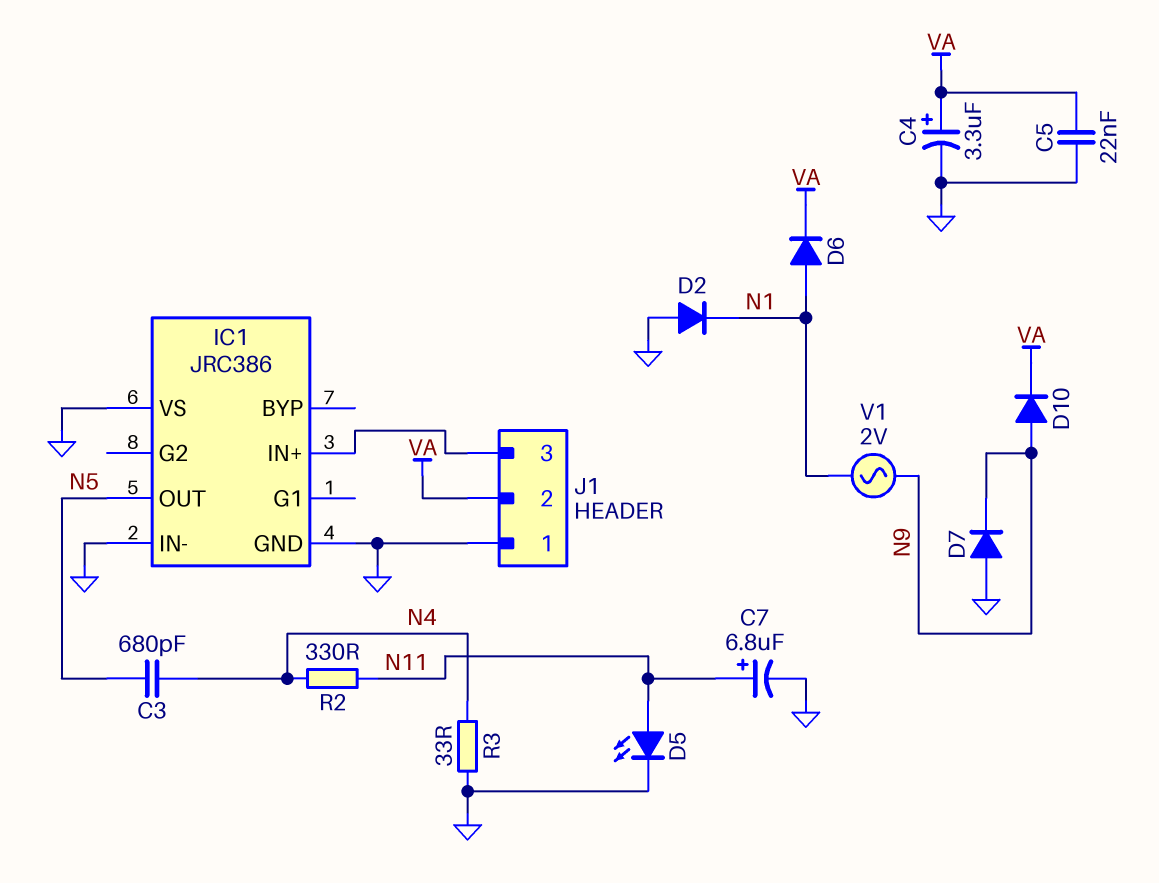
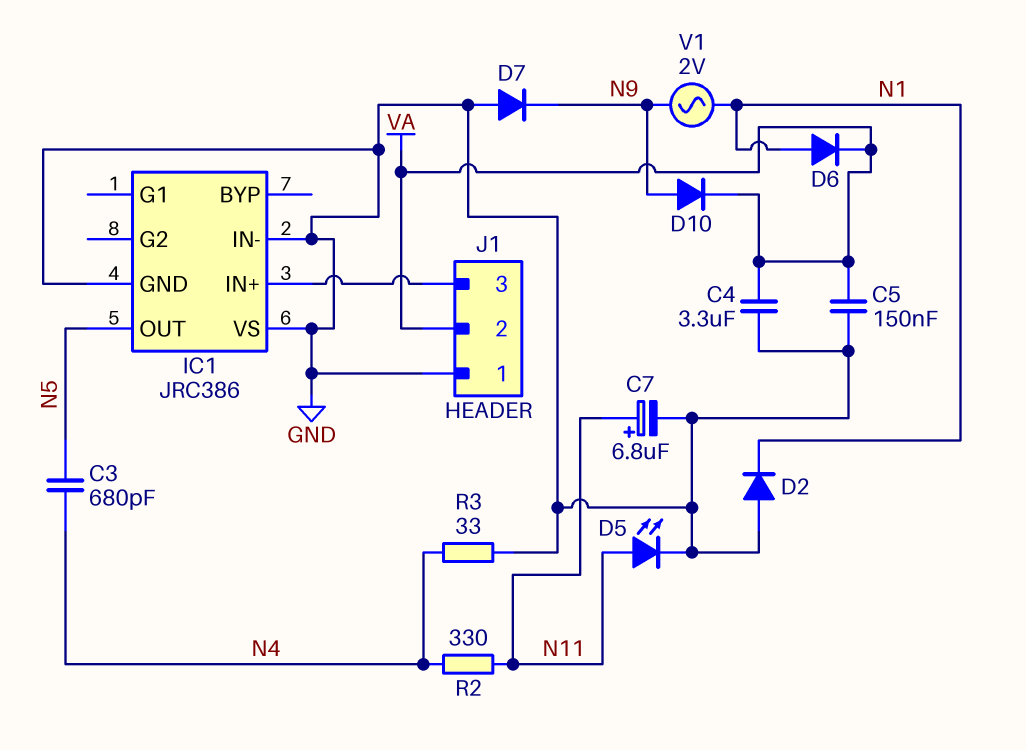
C4: 3.3uF (plus VA, minus GND) -> 3.3uF (GND, VA)
C5: 22nF (GND, VA) -> 150nF (GND, VA)

